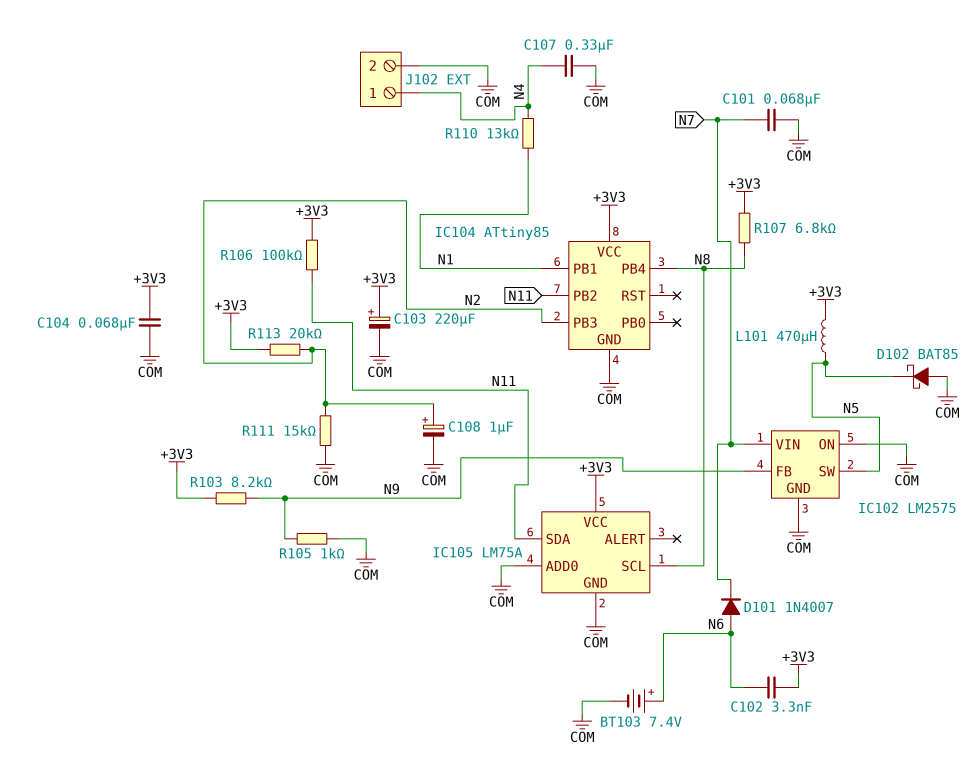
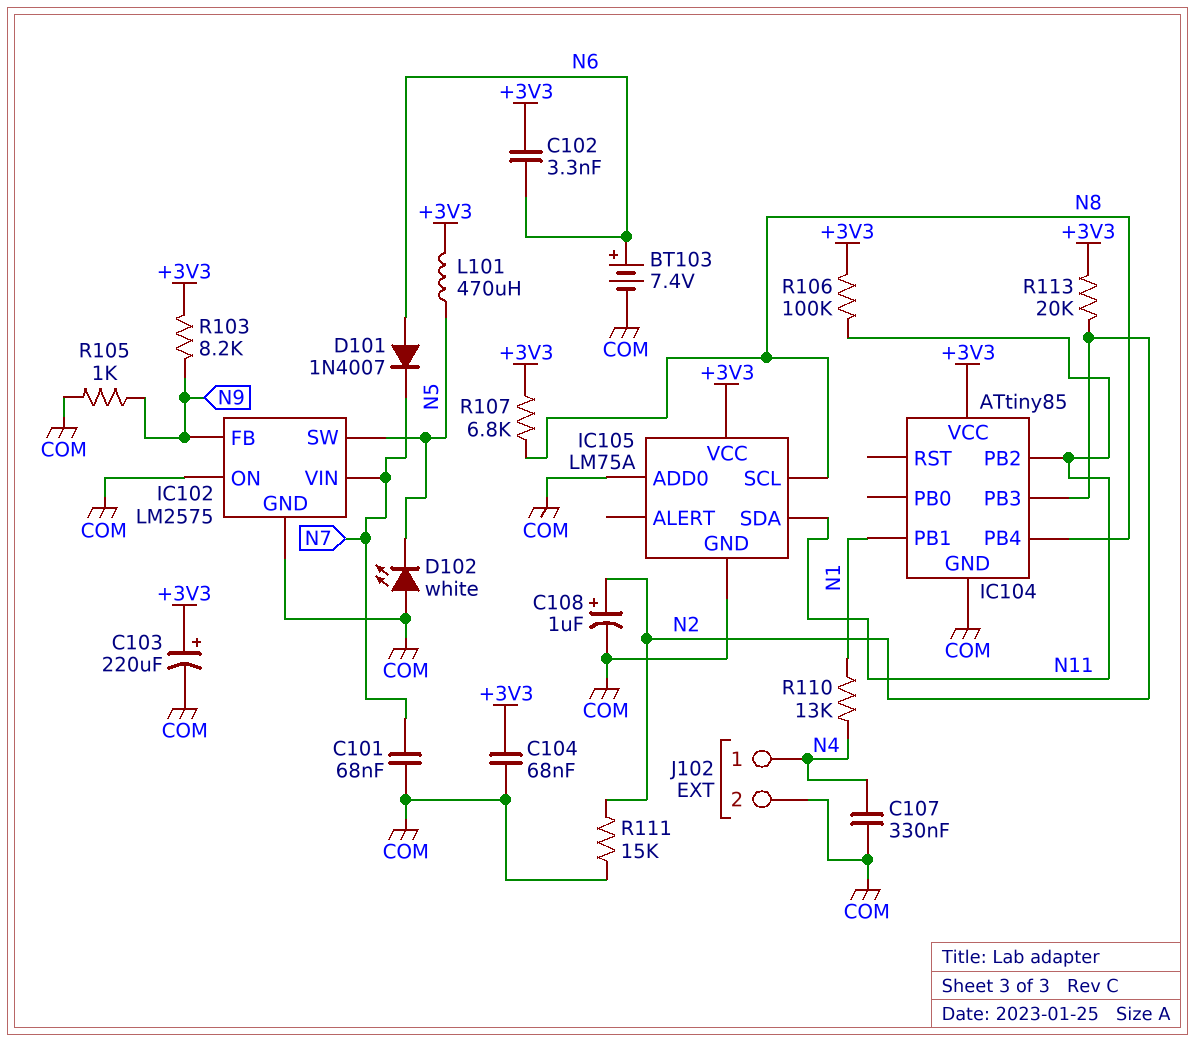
D102: schottky BAT85 (A COM, K N5) -> LED white (A COM, K N5)

